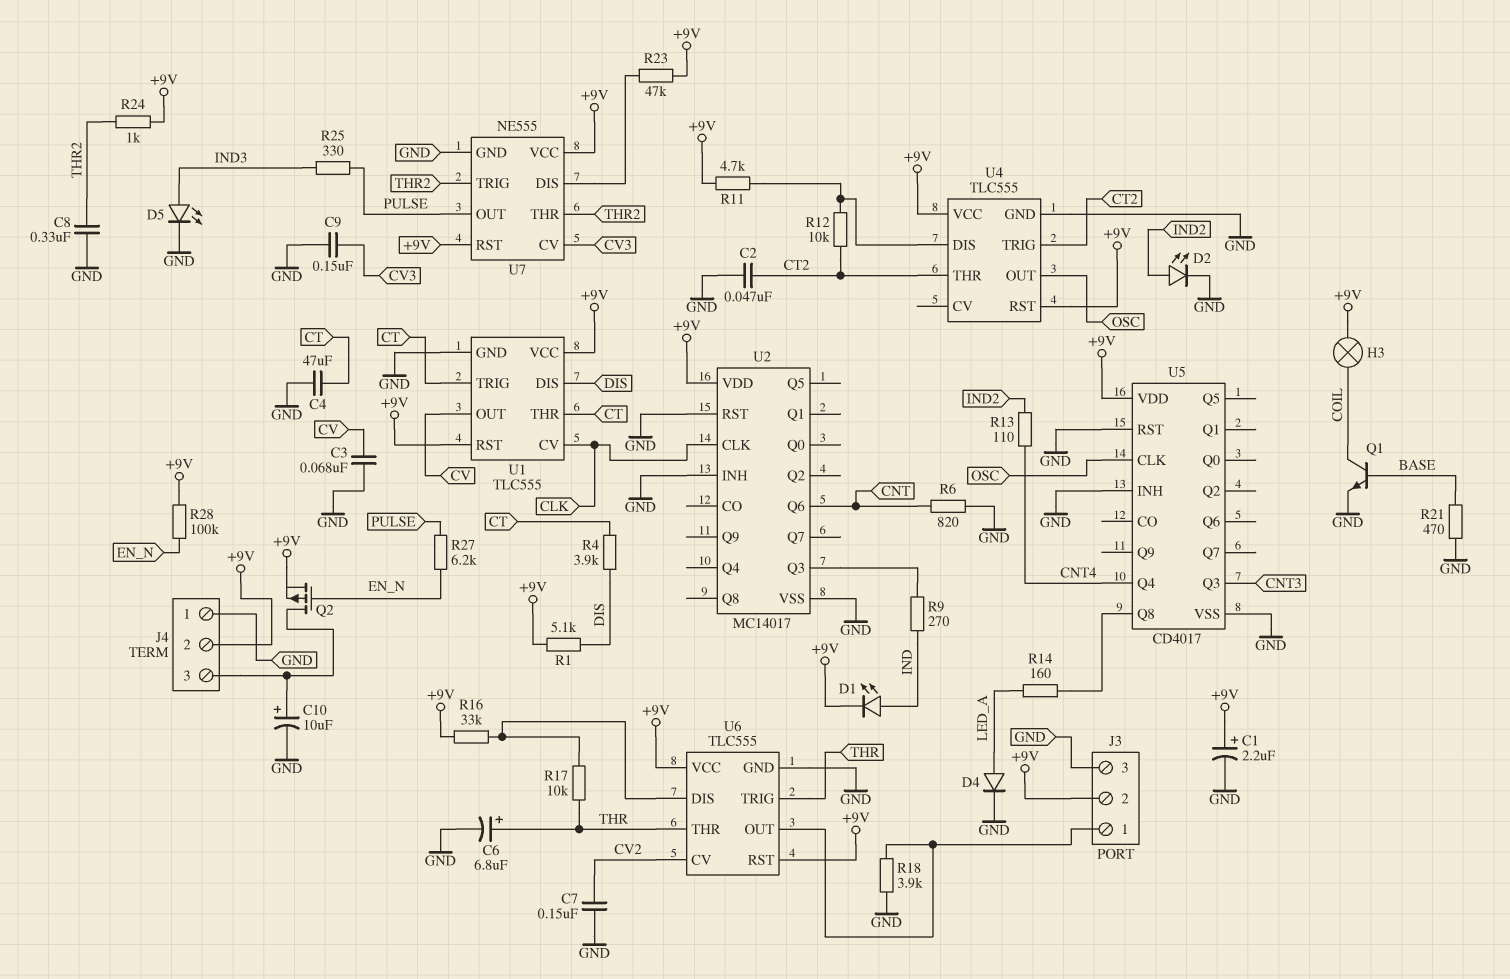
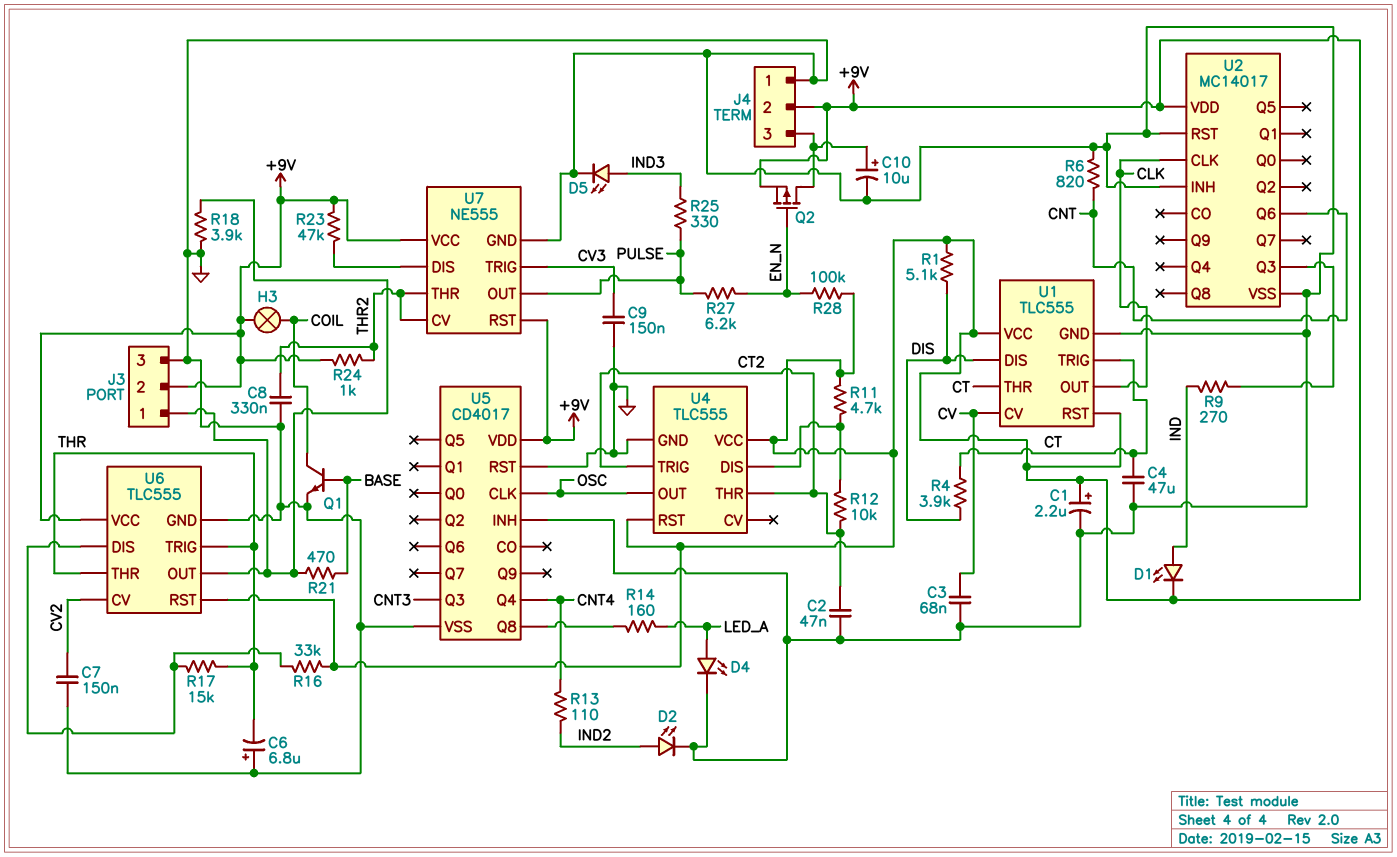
C6: 6.8uF (plus THR, minus GND) -> 6.8uF (plus GND, minus THR)
D4: diode (A LED_A, K GND) -> LED (A LED_A, K GND)
R17: 10k (THR, U6/DIS) -> 15k (THR, U6/DIS)
R21: 470 (BASE, GND) -> 470 (BASE, J3/1)
U1 pin CV: CLK -> CV
U1 pin OUT: CV -> CLK
U7 pin CV: CV3 -> THR2
U7 pin TRIG: THR2 -> CV3

